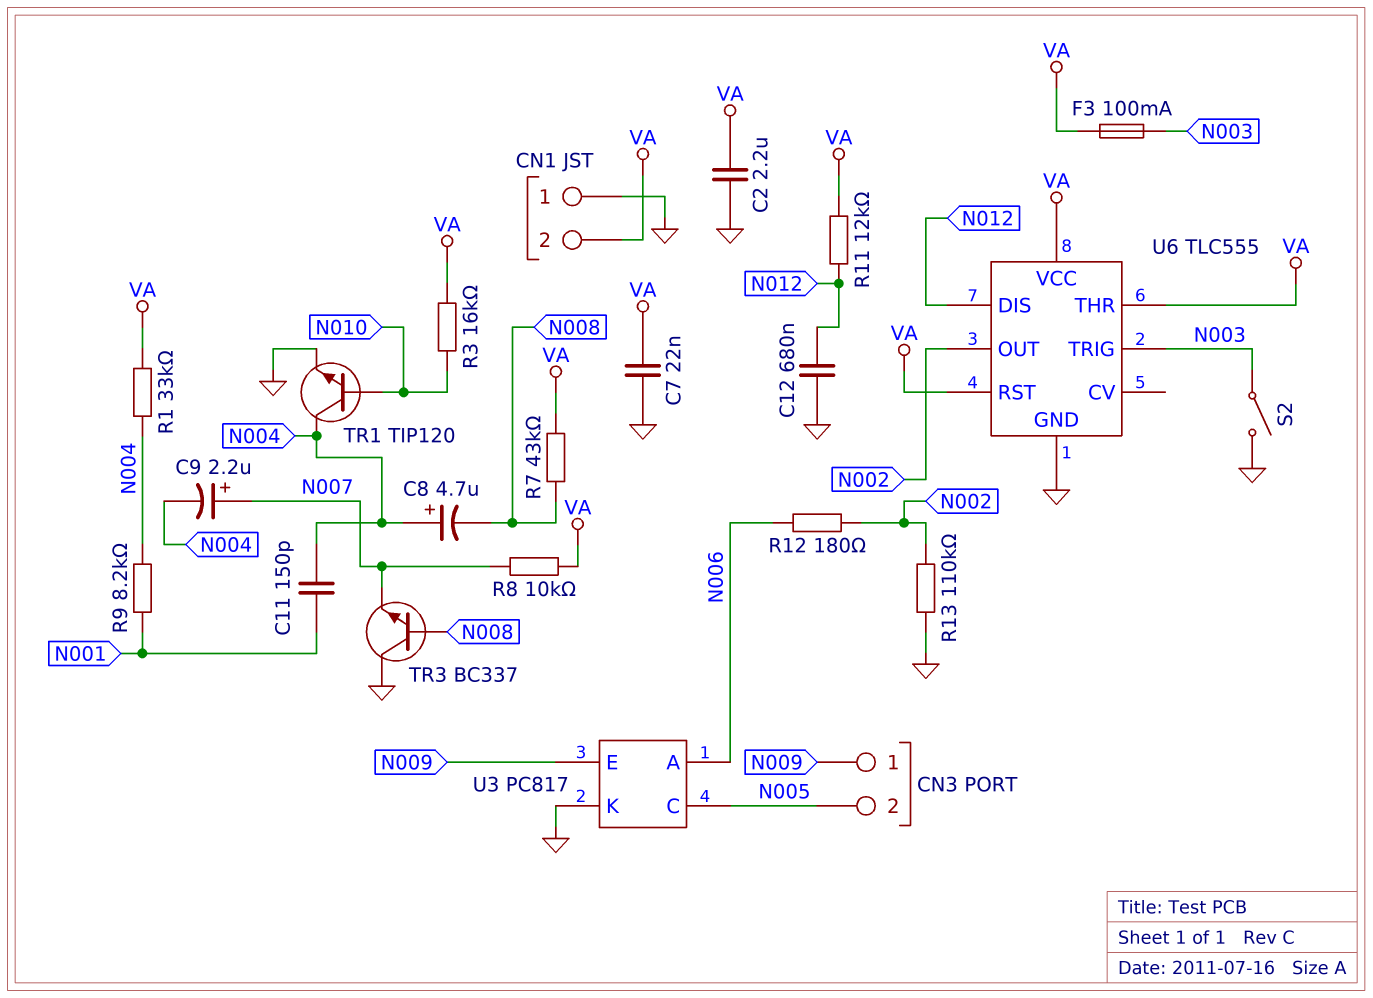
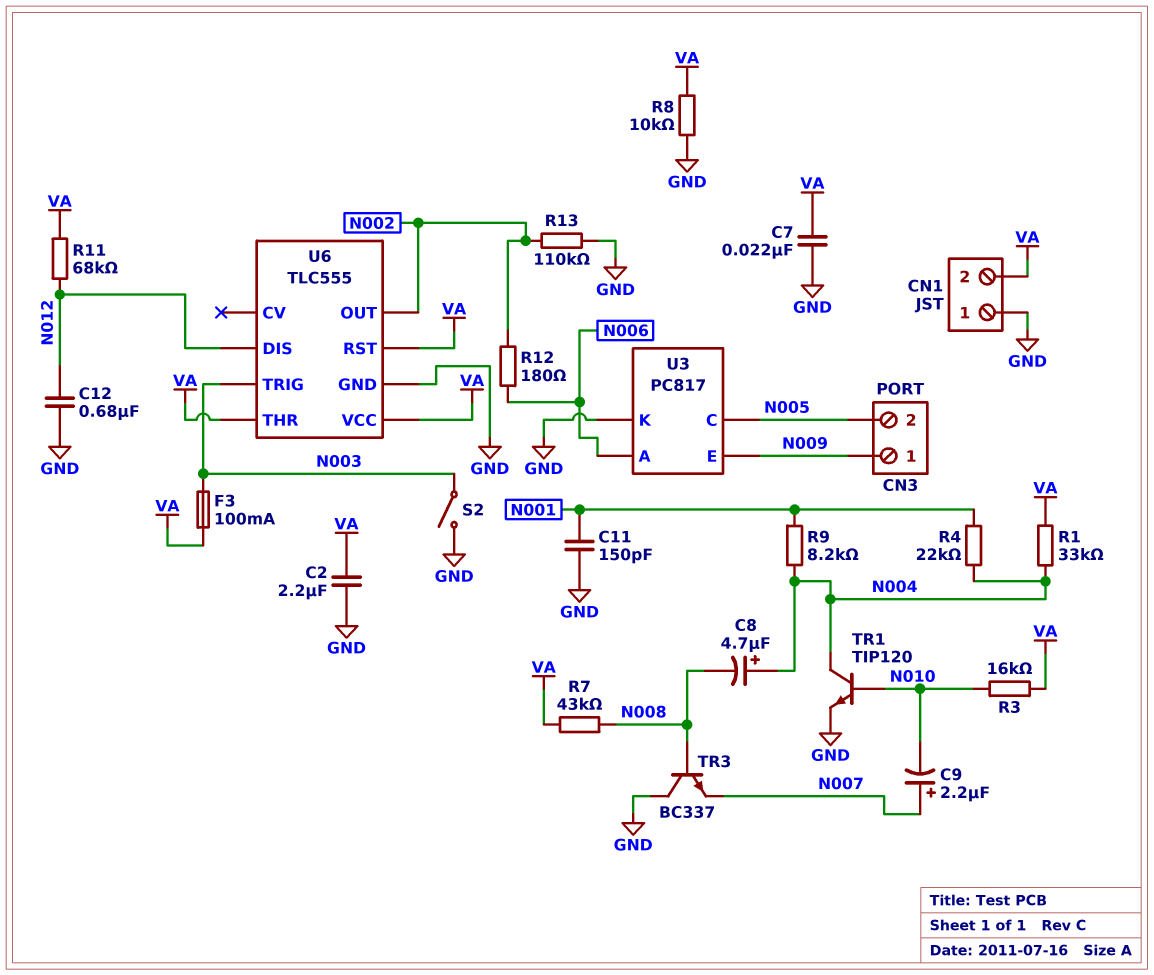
C9: 2.2uF (plus N007, minus N004) -> 2.2uF (plus N007, minus N010)
C11: 150pF (N001, N004) -> 150pF (GND, N001)
R4: none -> 22k (N001, N004)
R8: 10k (N007, VA) -> 10k (GND, VA)
R11: 12k (N012, VA) -> 68k (N012, VA)

